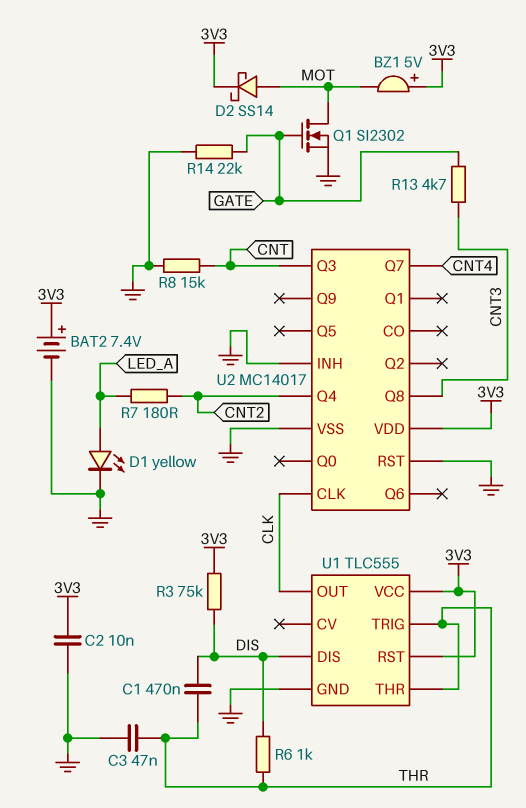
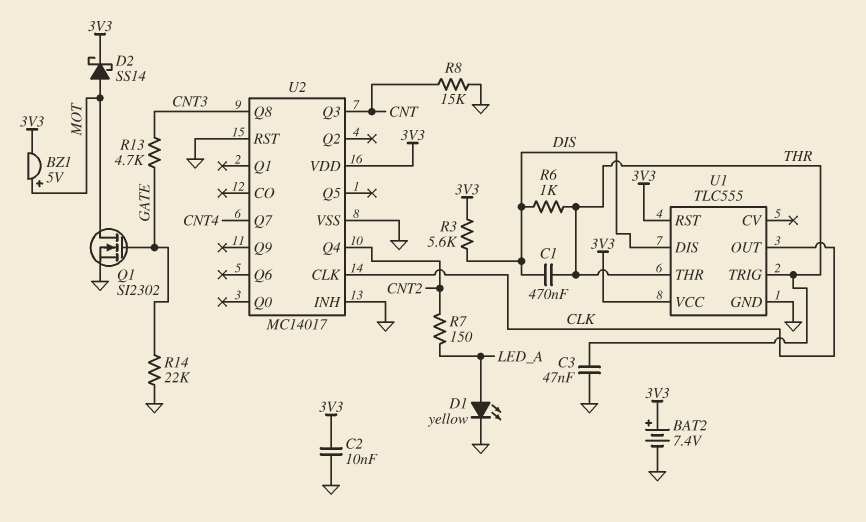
BZ1: buzzer 5V (plus 3V3, minus MOT) -> buzzer 5V (plus MOT, minus 3V3)
R3: 75k (3V3, DIS) -> 5.6k (3V3, DIS)
R7: 180 (CNT2, LED_A) -> 150 (CNT2, LED_A)

